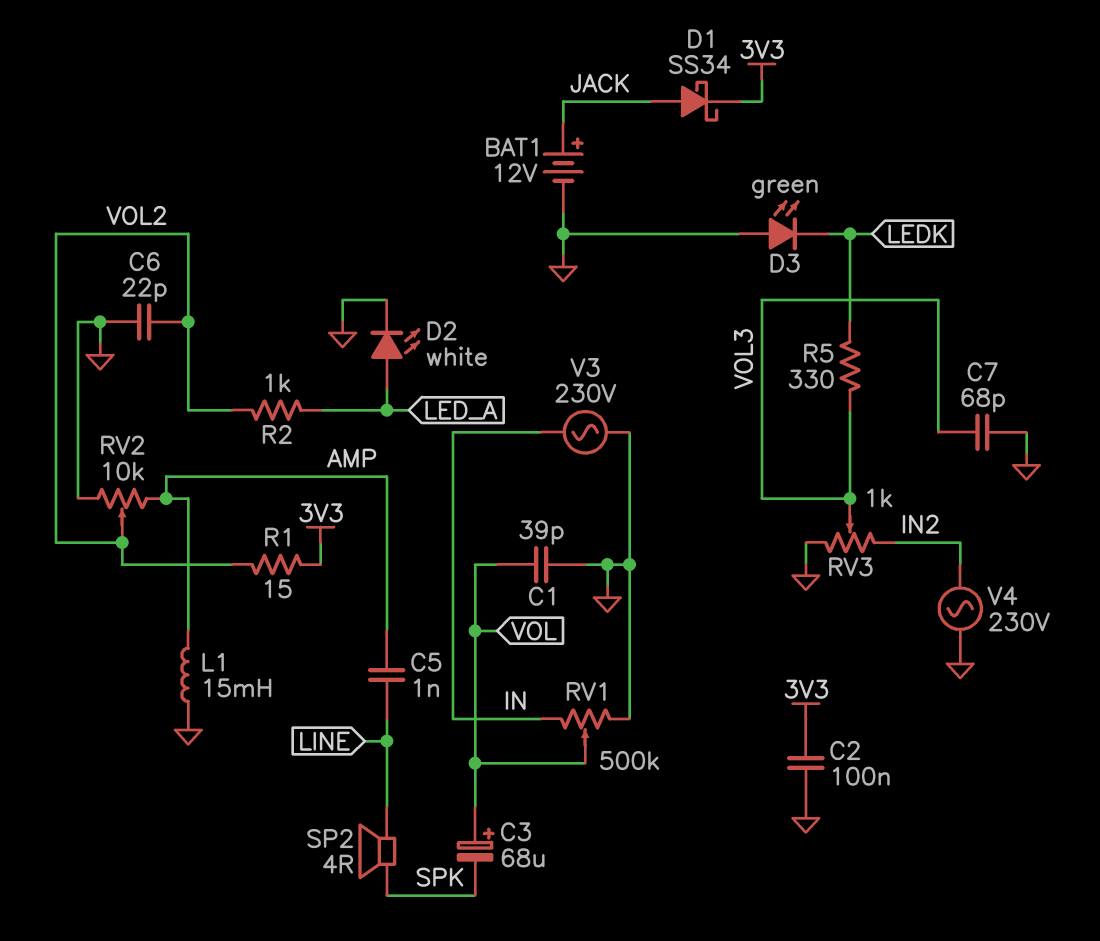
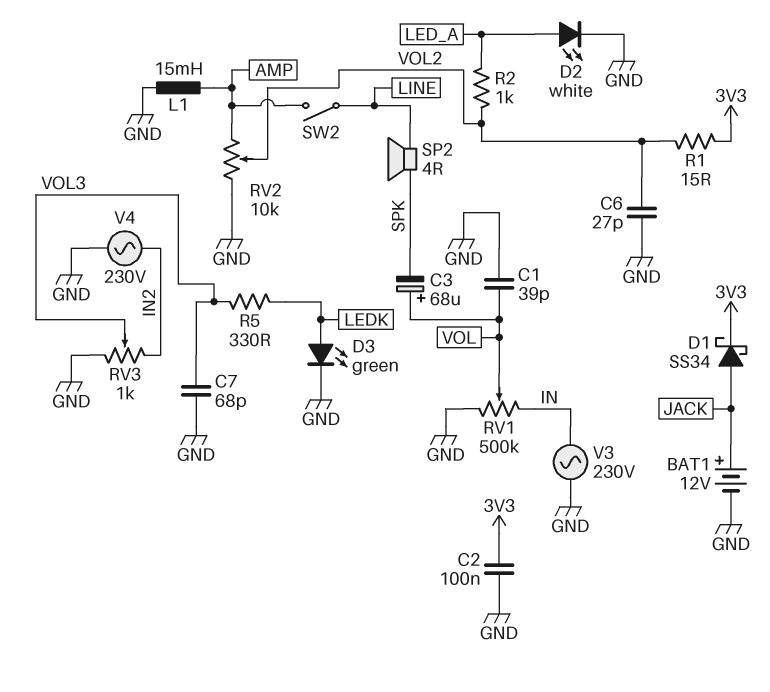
C5: 1nF (AMP, LINE) -> none
C6: 22pF (GND, VOL2) -> 27pF (GND, VOL2)
D3: LED green (A GND, K LEDK) -> LED green (A LEDK, K GND)
SW2: none -> switch (AMP, LINE)

